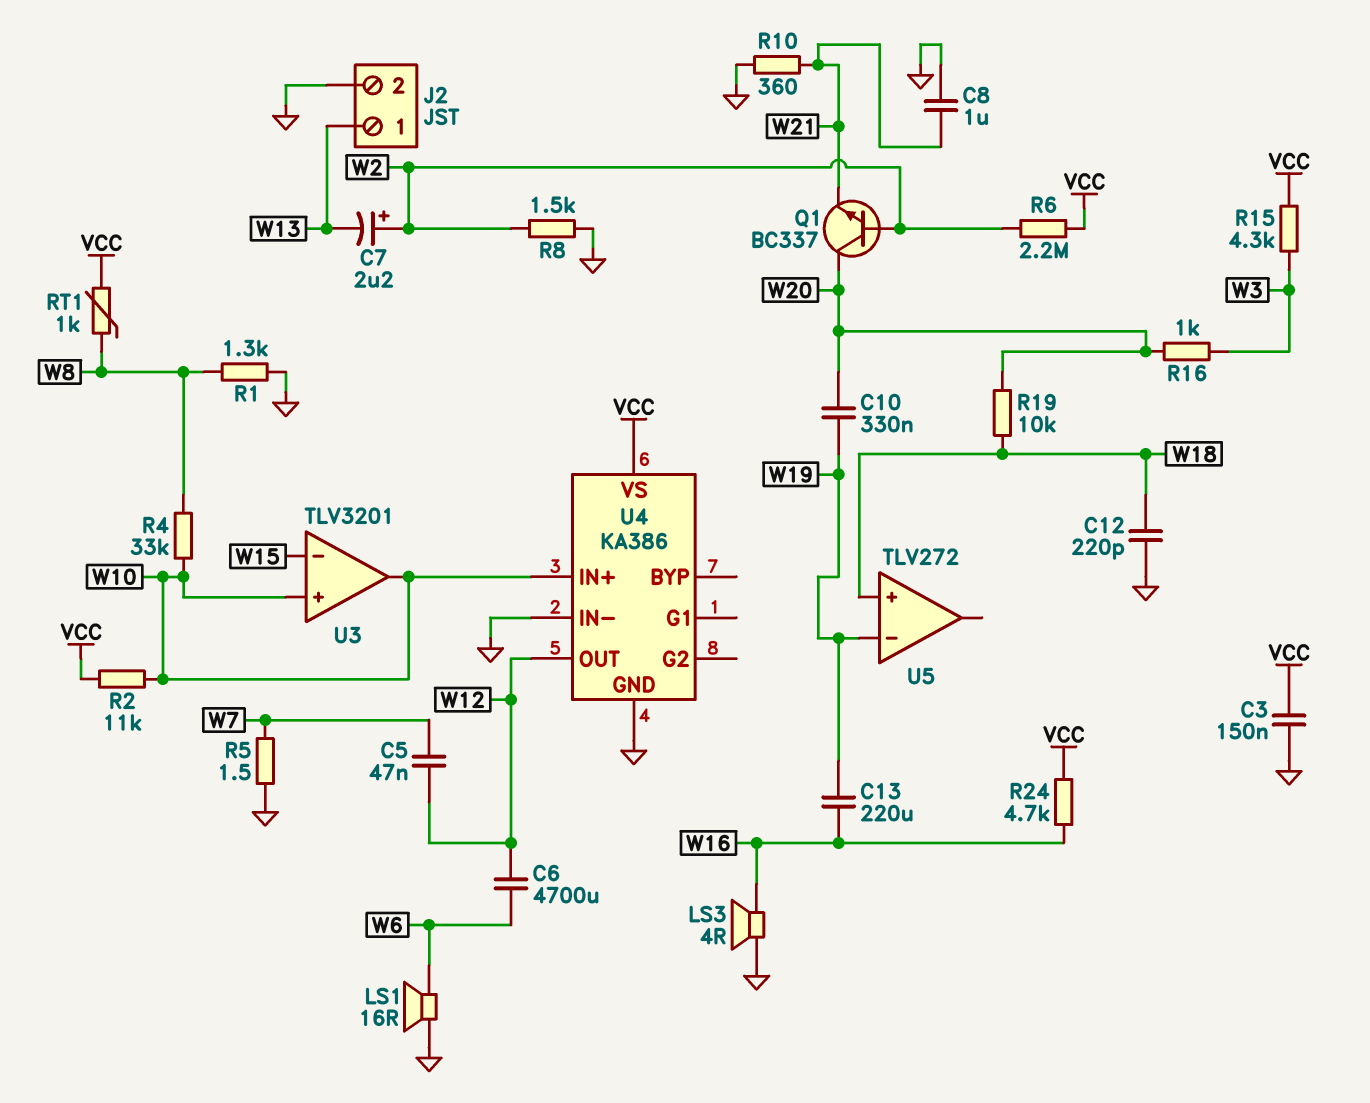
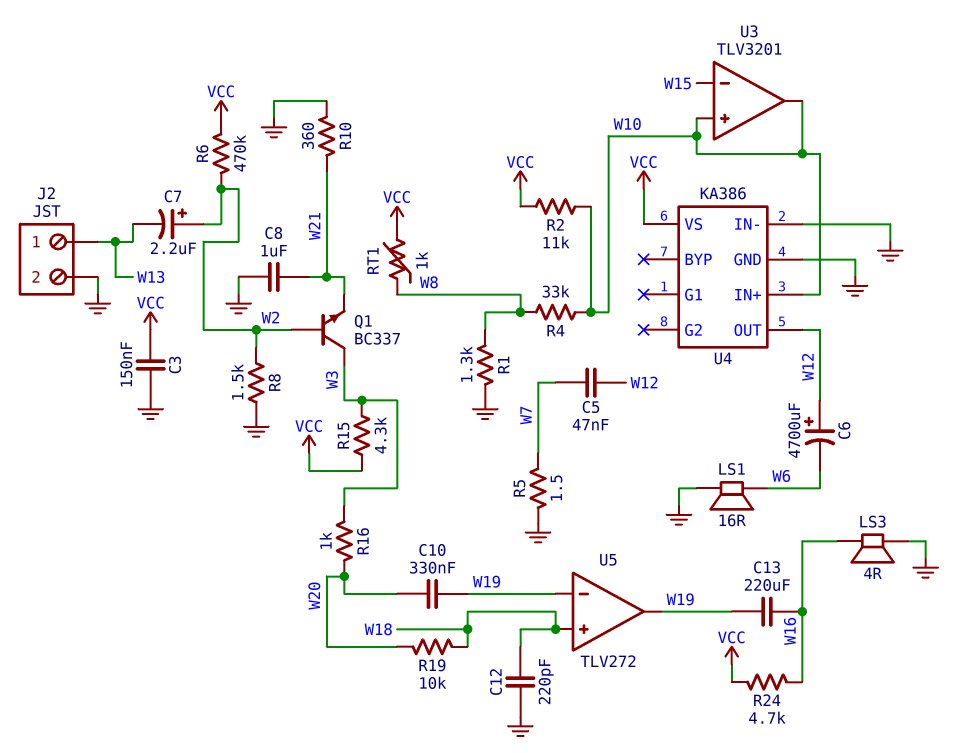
C6: 4700uF (W6, W12) -> 4700uF (plus W12, minus W6)
Q1: NPN BC337 (B W2, C W20, E W21) -> NPN BC337 (B W2, C W3, E W21)
R6: 2.2M (VCC, W2) -> 470k (VCC, W2)
U5 pin out: none -> W19

